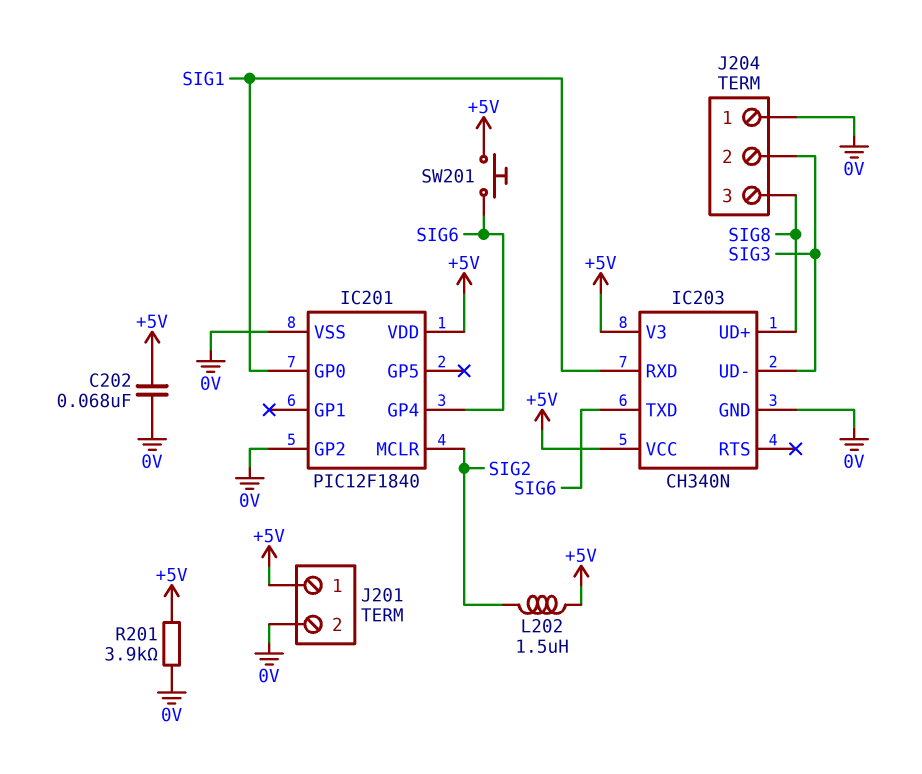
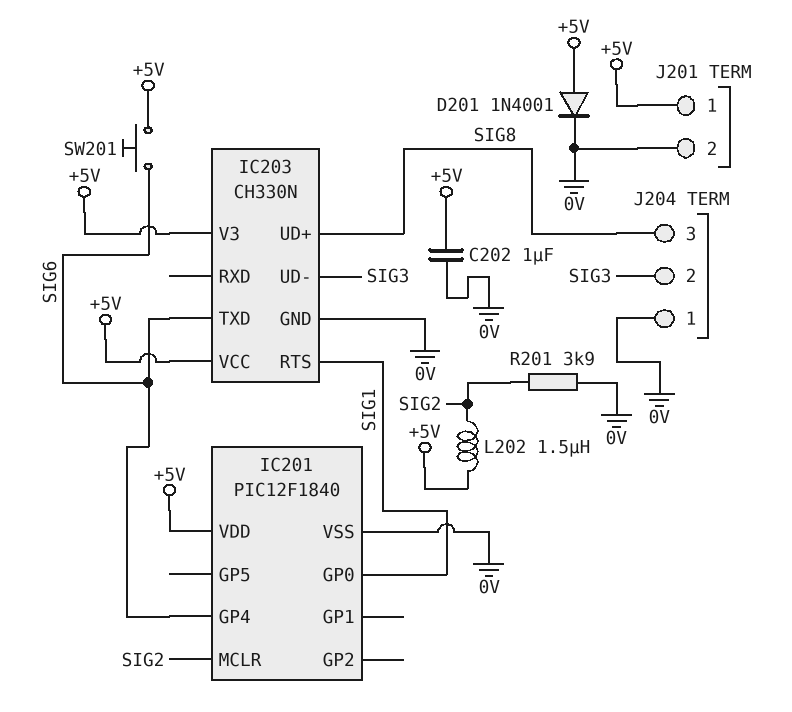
C202: 68nF (+5V, 0V) -> 1uF (+5V, 0V)
D201: none -> diode 1N4001 (A +5V, K 0V)
IC201 pin GP2: 0V -> none
IC203: CH340N -> CH330N
IC203 pin RTS: none -> SIG1
IC203 pin RXD: SIG1 -> none
R201: 3.9k (+5V, 0V) -> 3.9k (0V, SIG2)

